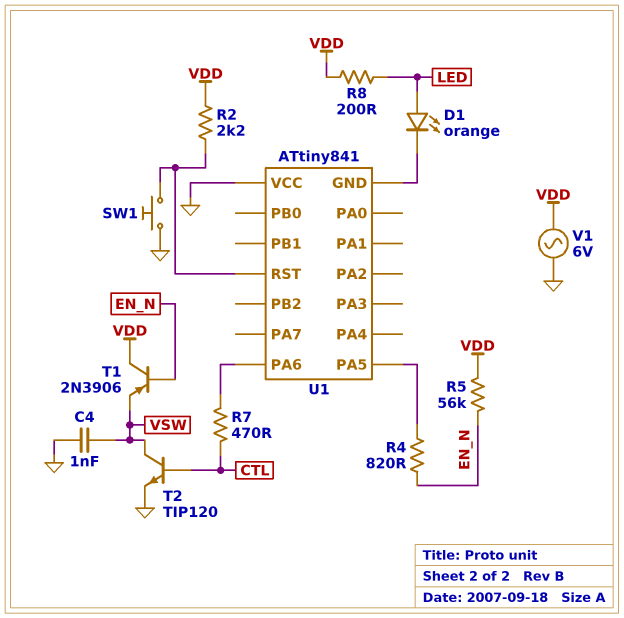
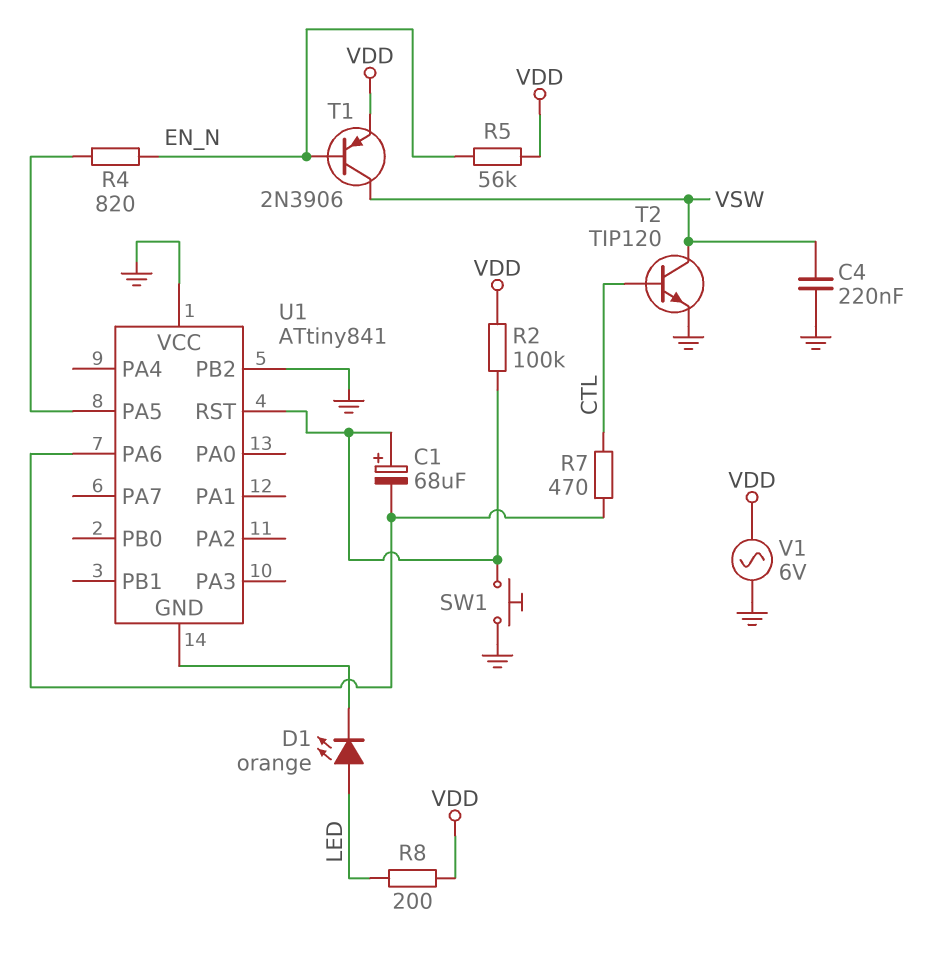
C1: none -> 68uF (plus U1/RST, minus U1/PA6)
C4: 1nF (GND, VSW) -> 220nF (GND, VSW)
R2: 2.2k (U1/RST, VDD) -> 100k (U1/RST, VDD)
T1: PNP 2N3906 (B EN_N, C VDD, E VSW) -> PNP 2N3906 (B EN_N, C VSW, E VDD)
U1 pin PB2: none -> GND

